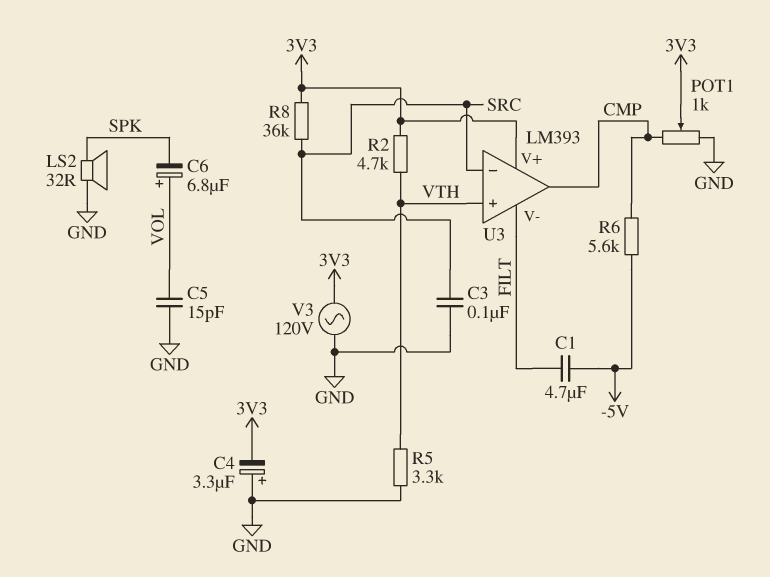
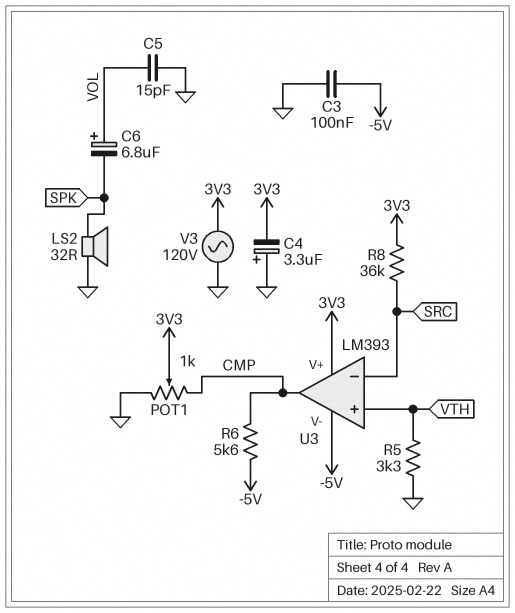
C1: 4.7uF (-5V, FILT) -> none
C3: 100nF (GND, SRC) -> 100nF (-5V, GND)
R2: 4.7k (3V3, VTH) -> none
U3 pin V-: FILT -> -5V

